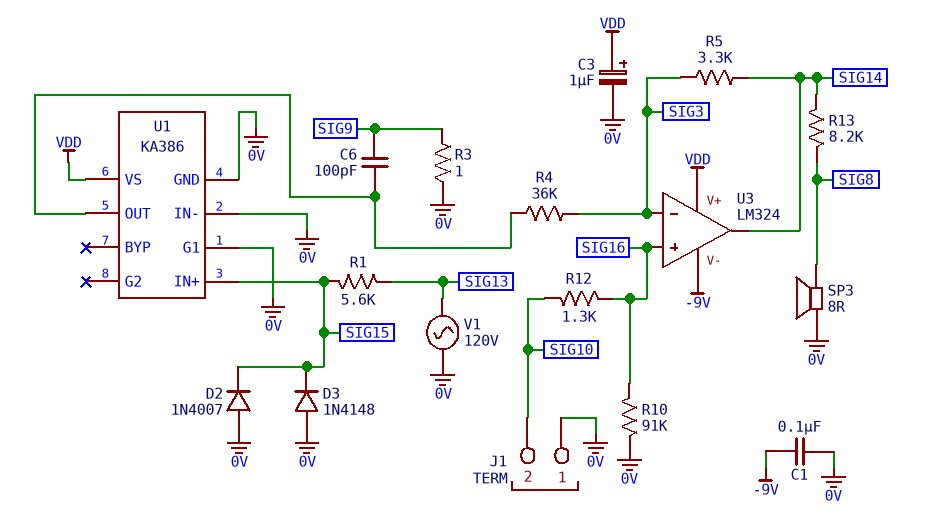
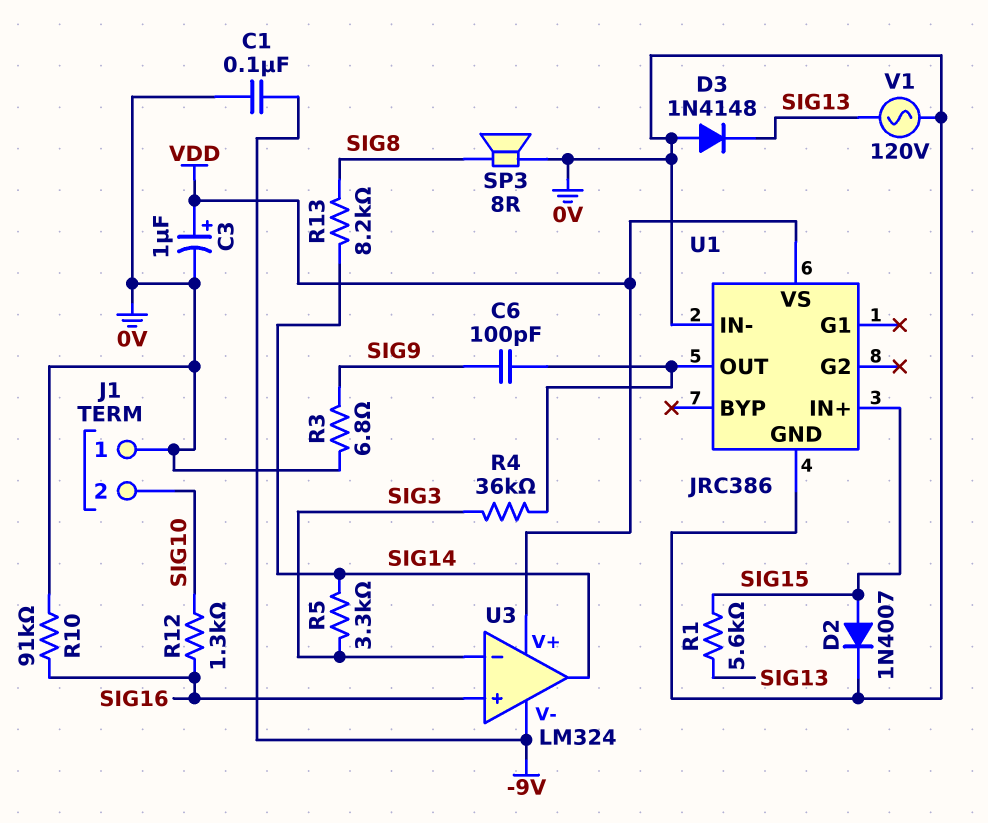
D2: diode 1N4007 (A 0V, K SIG15) -> diode 1N4007 (A SIG15, K 0V)
D3: diode 1N4148 (A 0V, K SIG15) -> diode 1N4148 (A 0V, K SIG13)
R3: 1 (0V, SIG9) -> 6.8 (0V, SIG9)
U1: KA386 -> JRC386
U1 pin G1: 0V -> none

